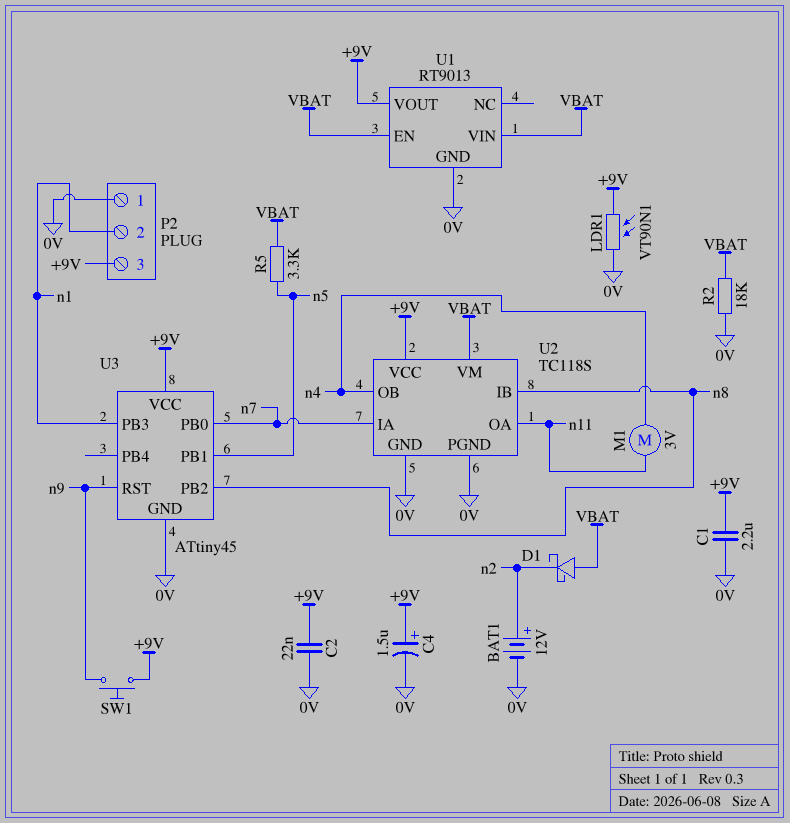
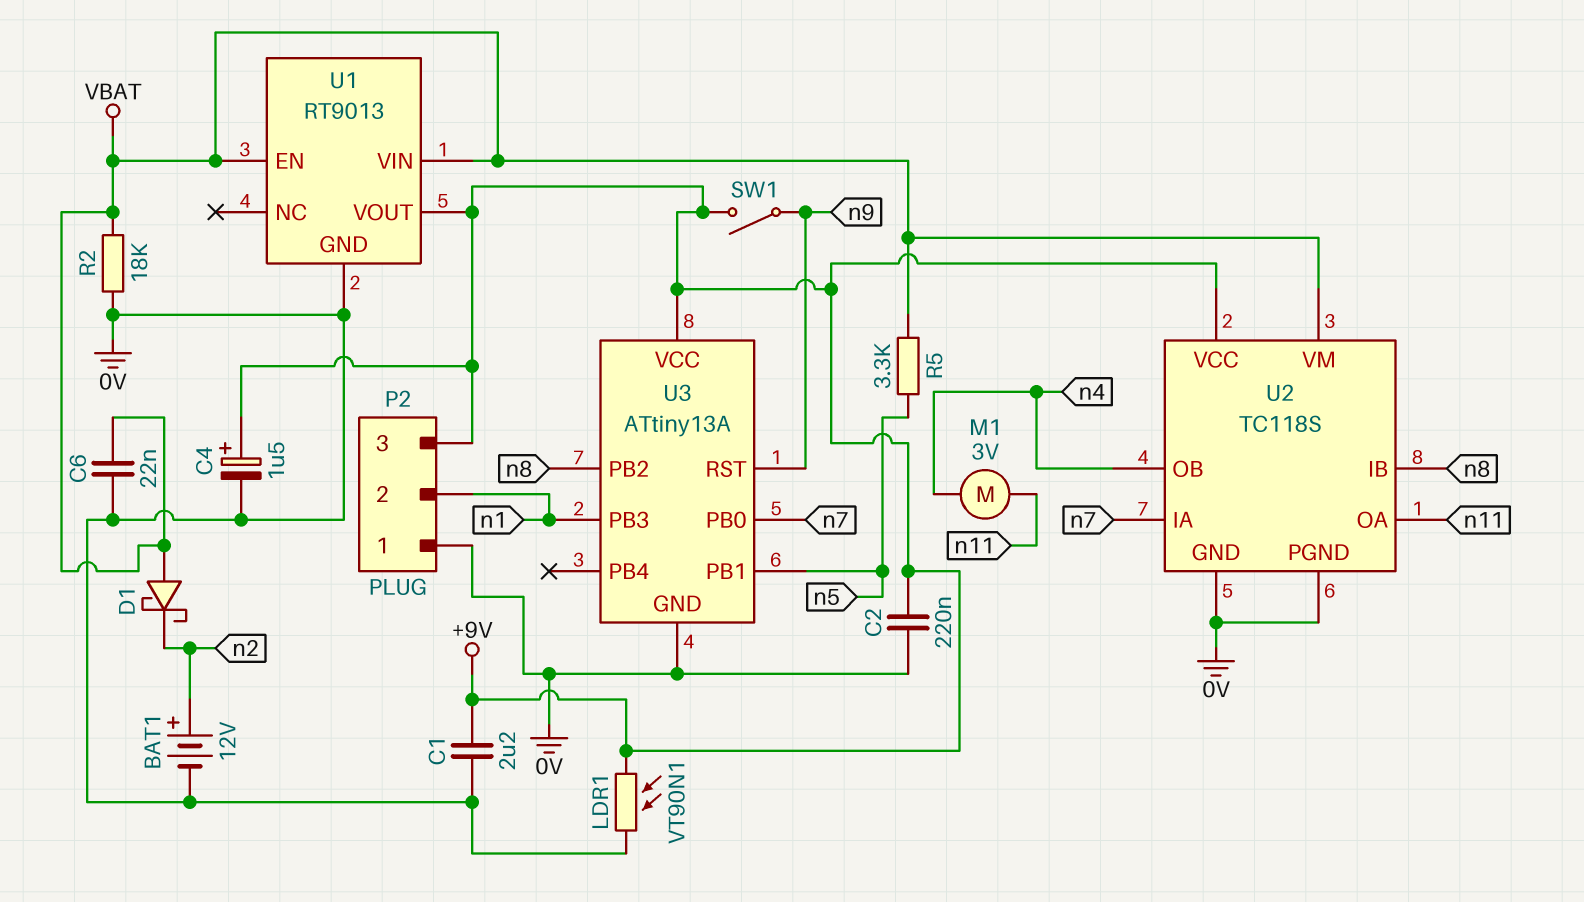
C2: 22nF (+9V, 0V) -> 220nF (+9V, 0V)
C6: none -> 22nF (0V, VBAT)
SW1: button (+9V, n9) -> switch (+9V, n9)
U3: ATtiny45 -> ATtiny13A

